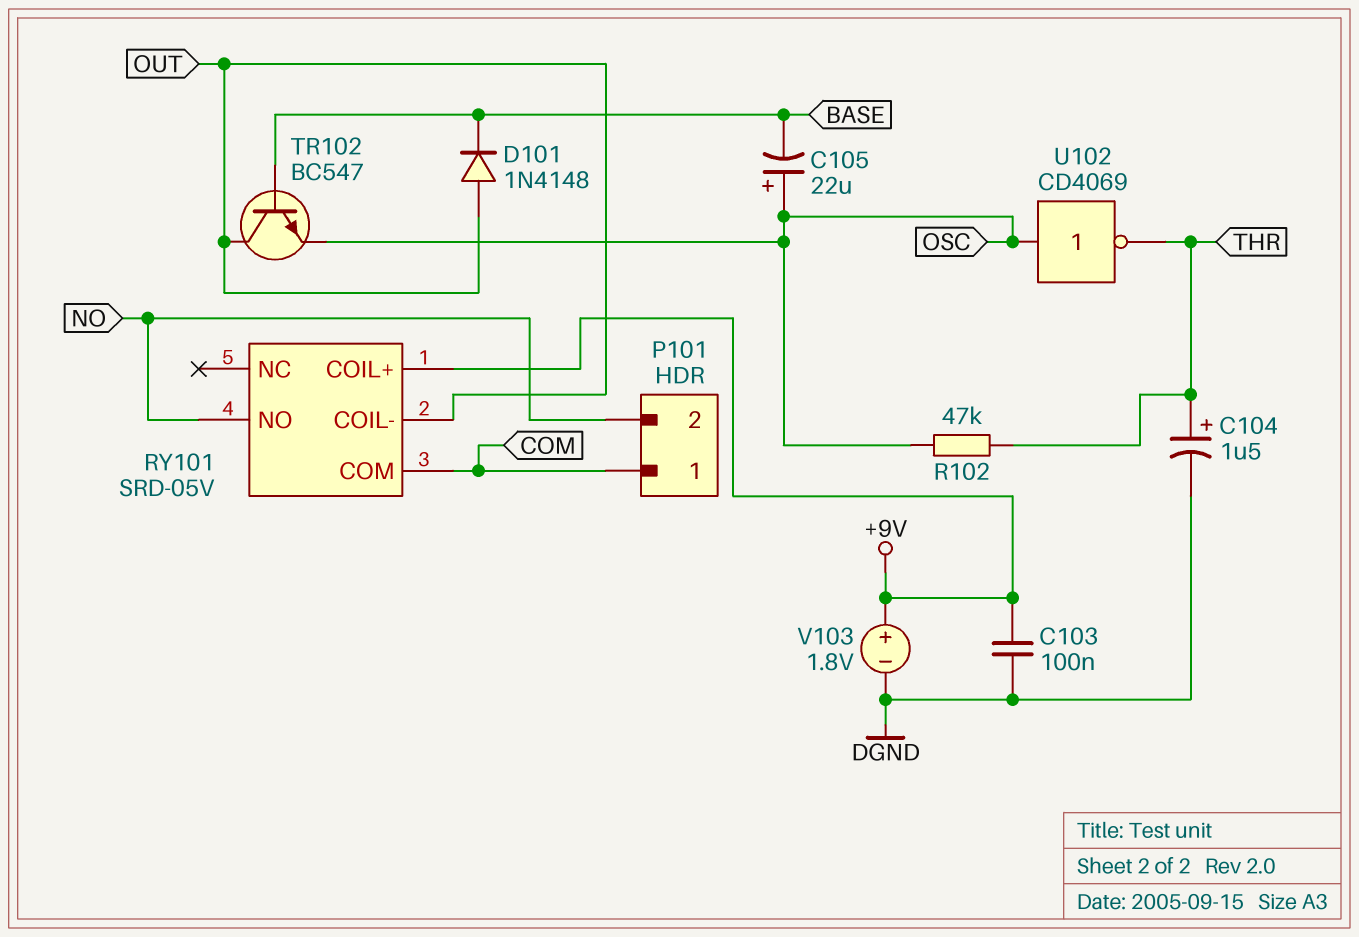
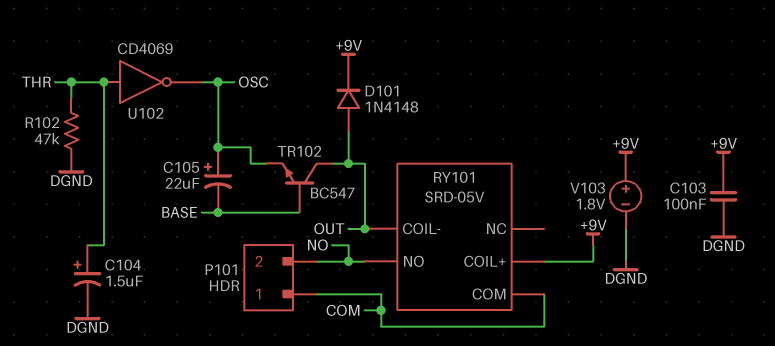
D101: diode 1N4148 (A OUT, K BASE) -> diode 1N4148 (A OUT, K +9V)
R102: 47k (OSC, THR) -> 47k (DGND, THR)
U102: NOT CD4069 (in OSC, out THR) -> NOT CD4069 (in THR, out OSC)

